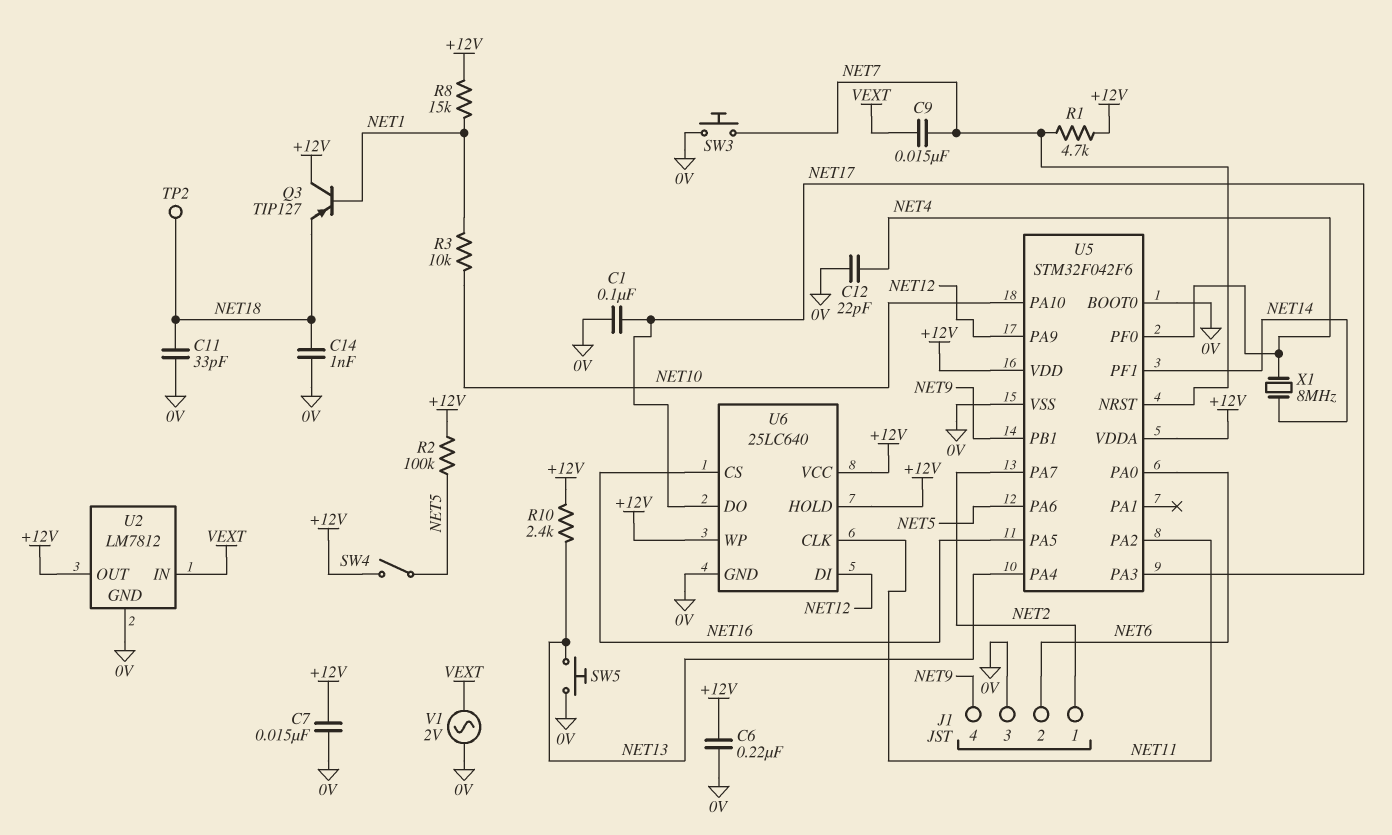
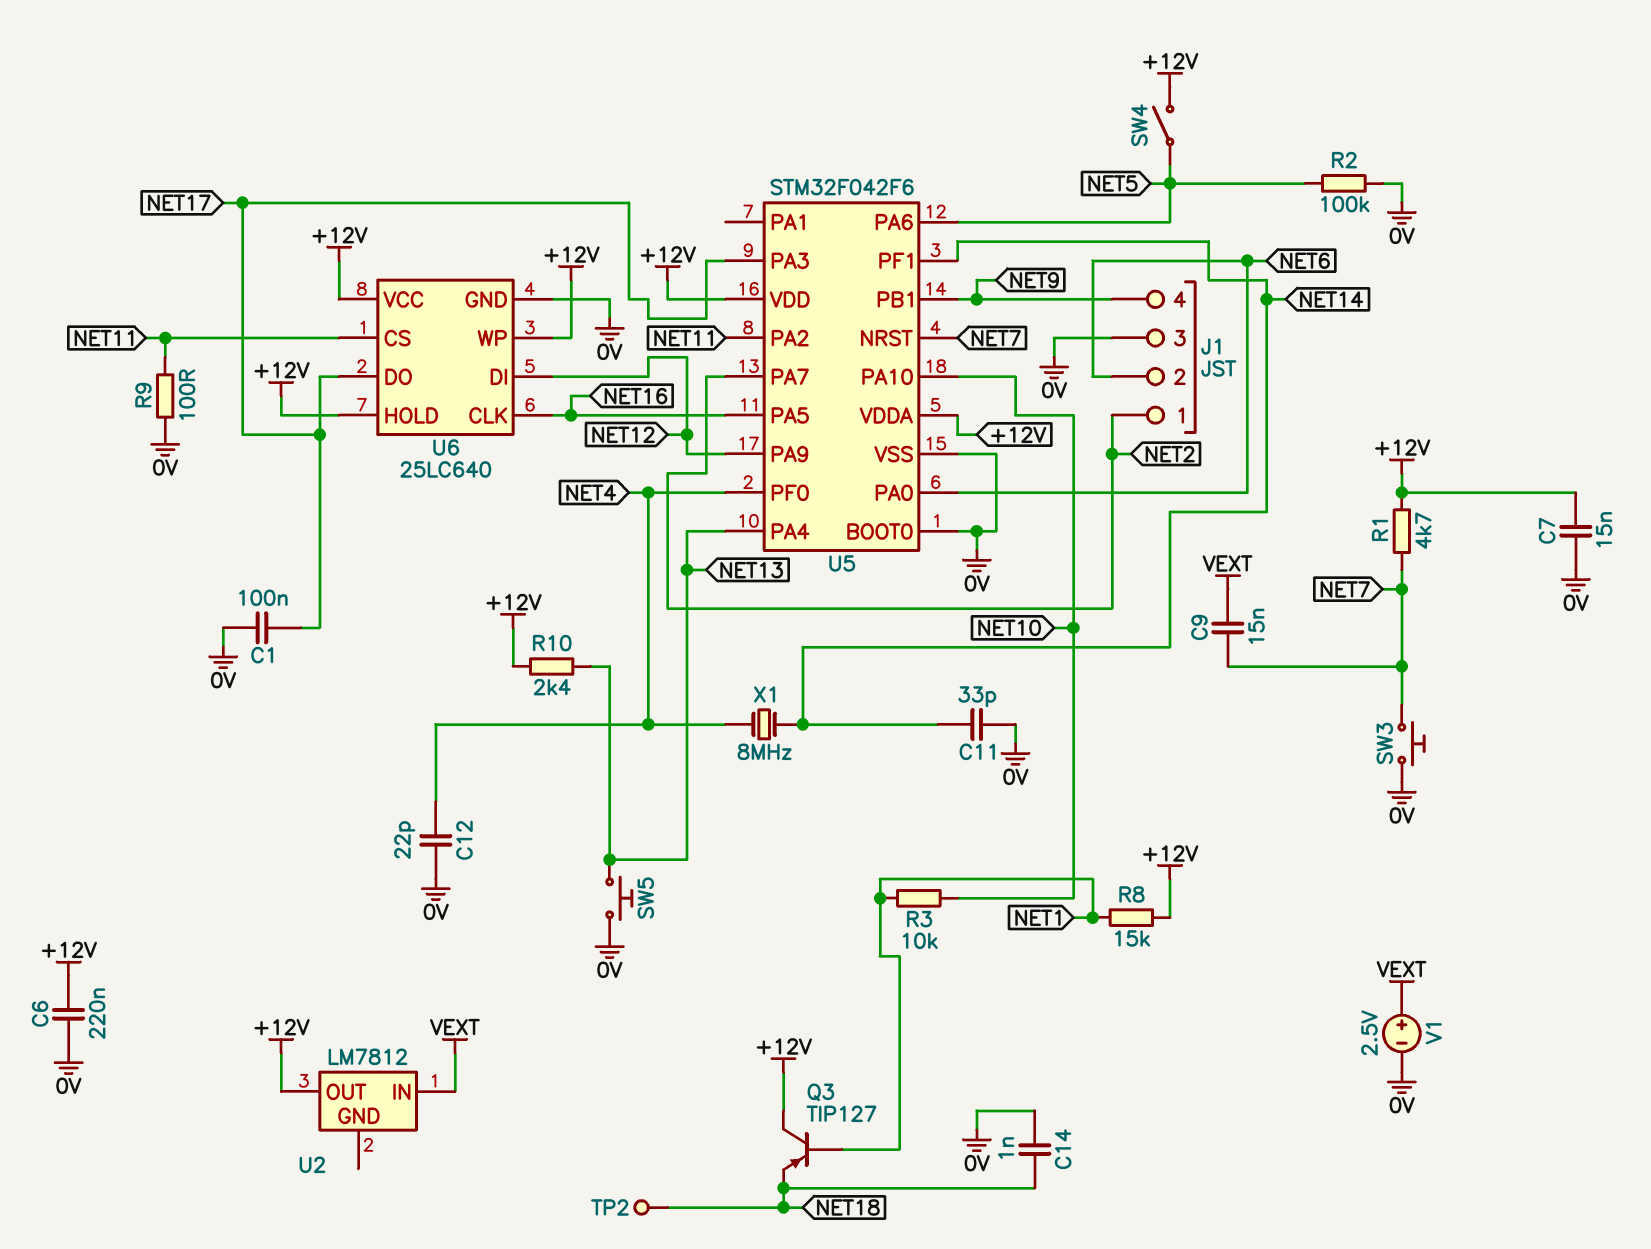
C11: 33pF (0V, NET18) -> 33pF (0V, NET14)
R2: 100k (+12V, NET5) -> 100k (0V, NET5)
R9: none -> 100 (0V, NET11)
U2 pin GND: 0V -> none
U6 pin CLK: NET11 -> NET16
U6 pin CS: NET16 -> NET11
V1: AC 2V (0V, VEXT) -> 2.5V (plus VEXT, minus 0V)

